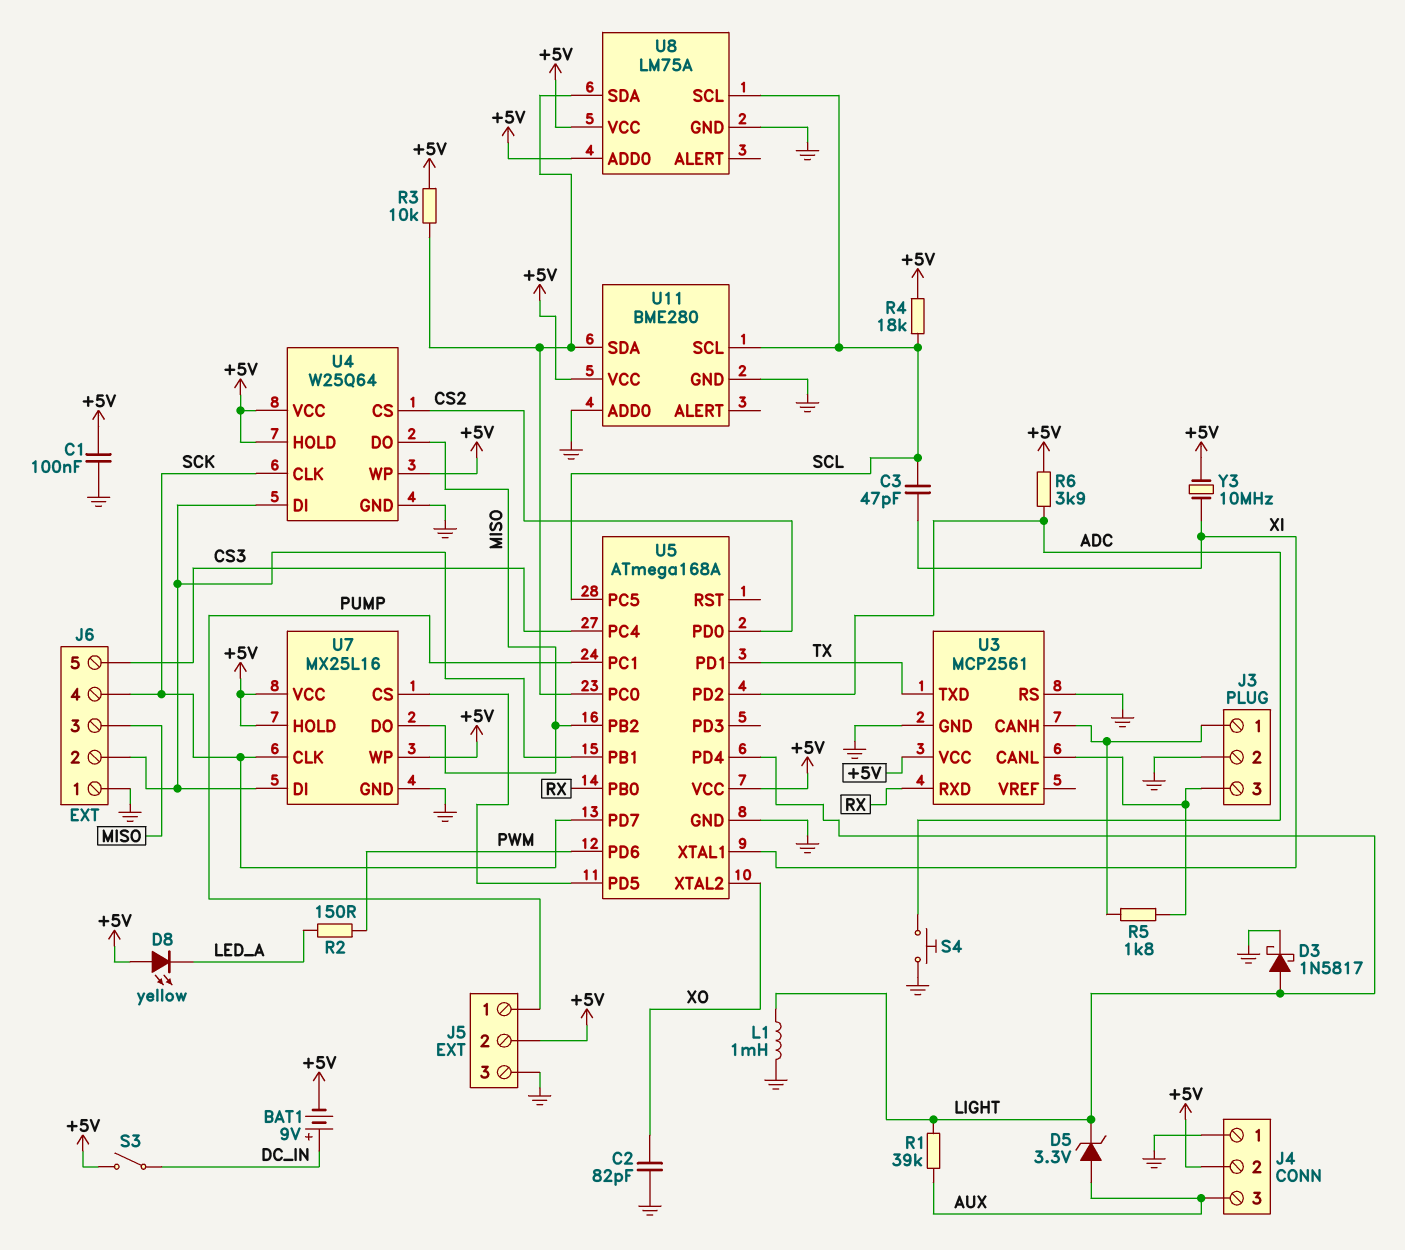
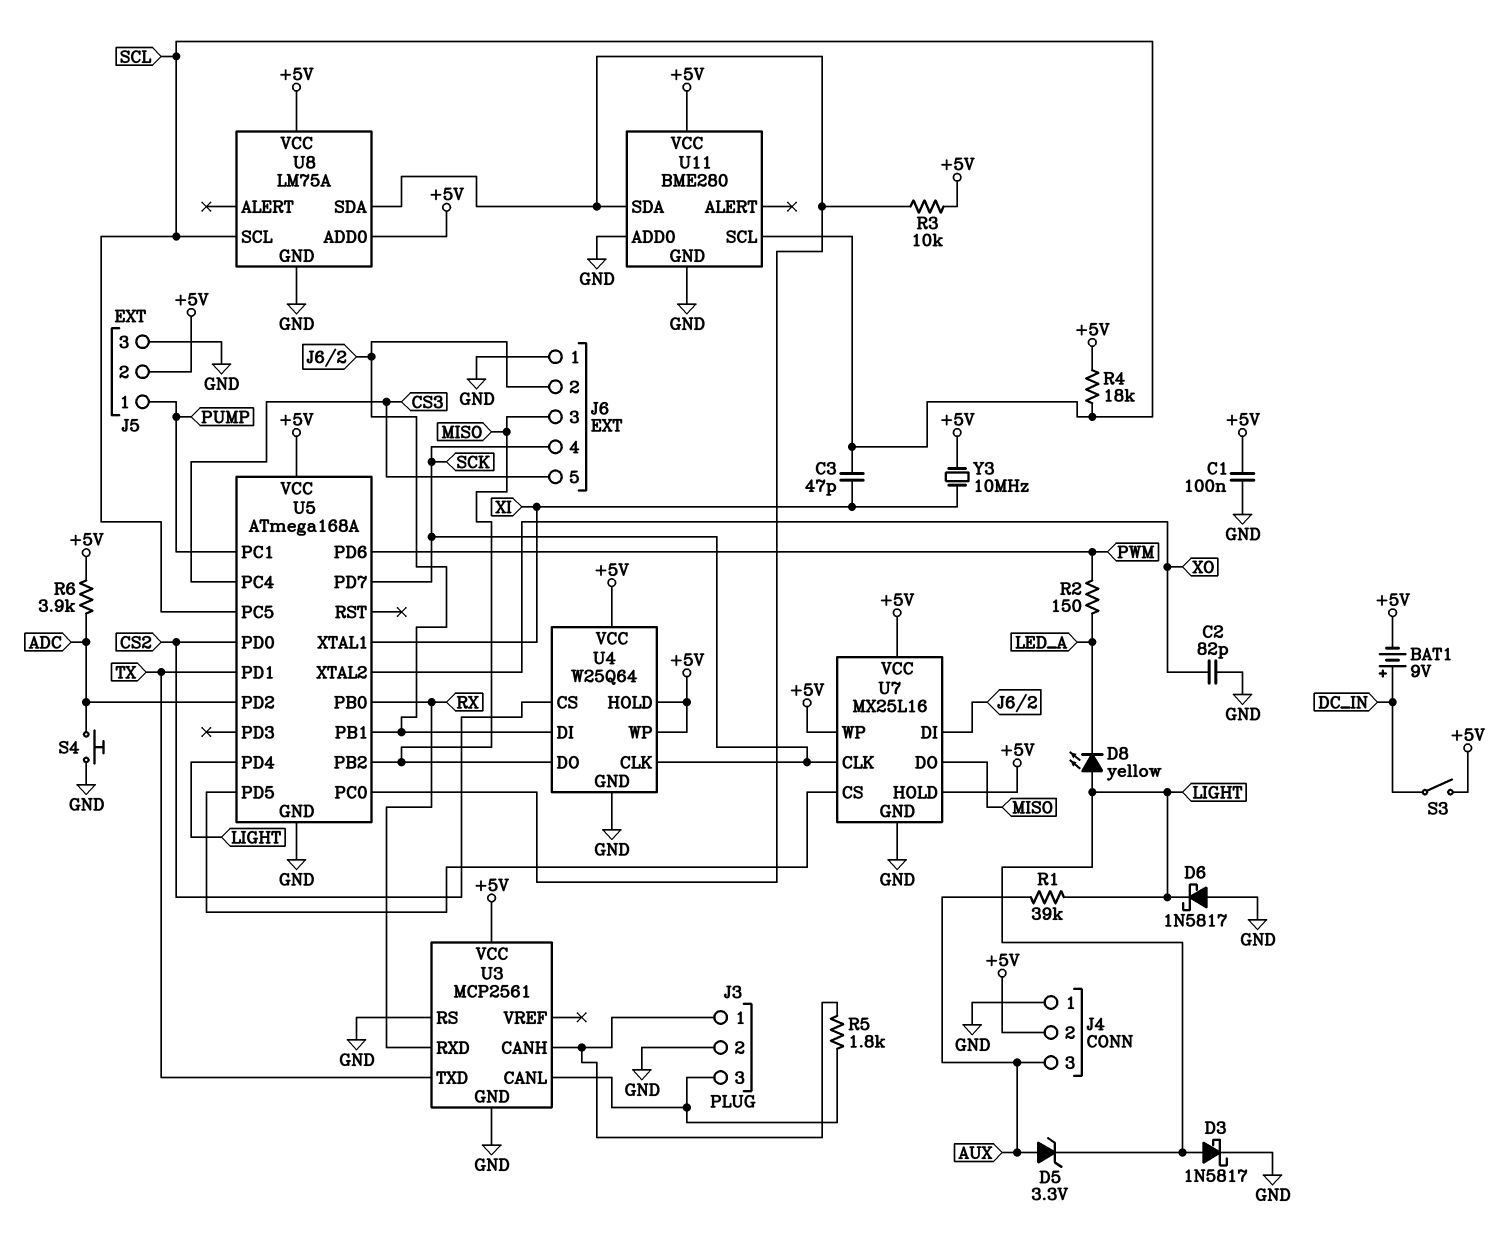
D6: none -> schottky 1N5817 (A GND, K LIGHT)
D8: LED yellow (A +5V, K LED_A) -> LED yellow (A LIGHT, K LED_A)
L1: 1mH (GND, LIGHT) -> none

